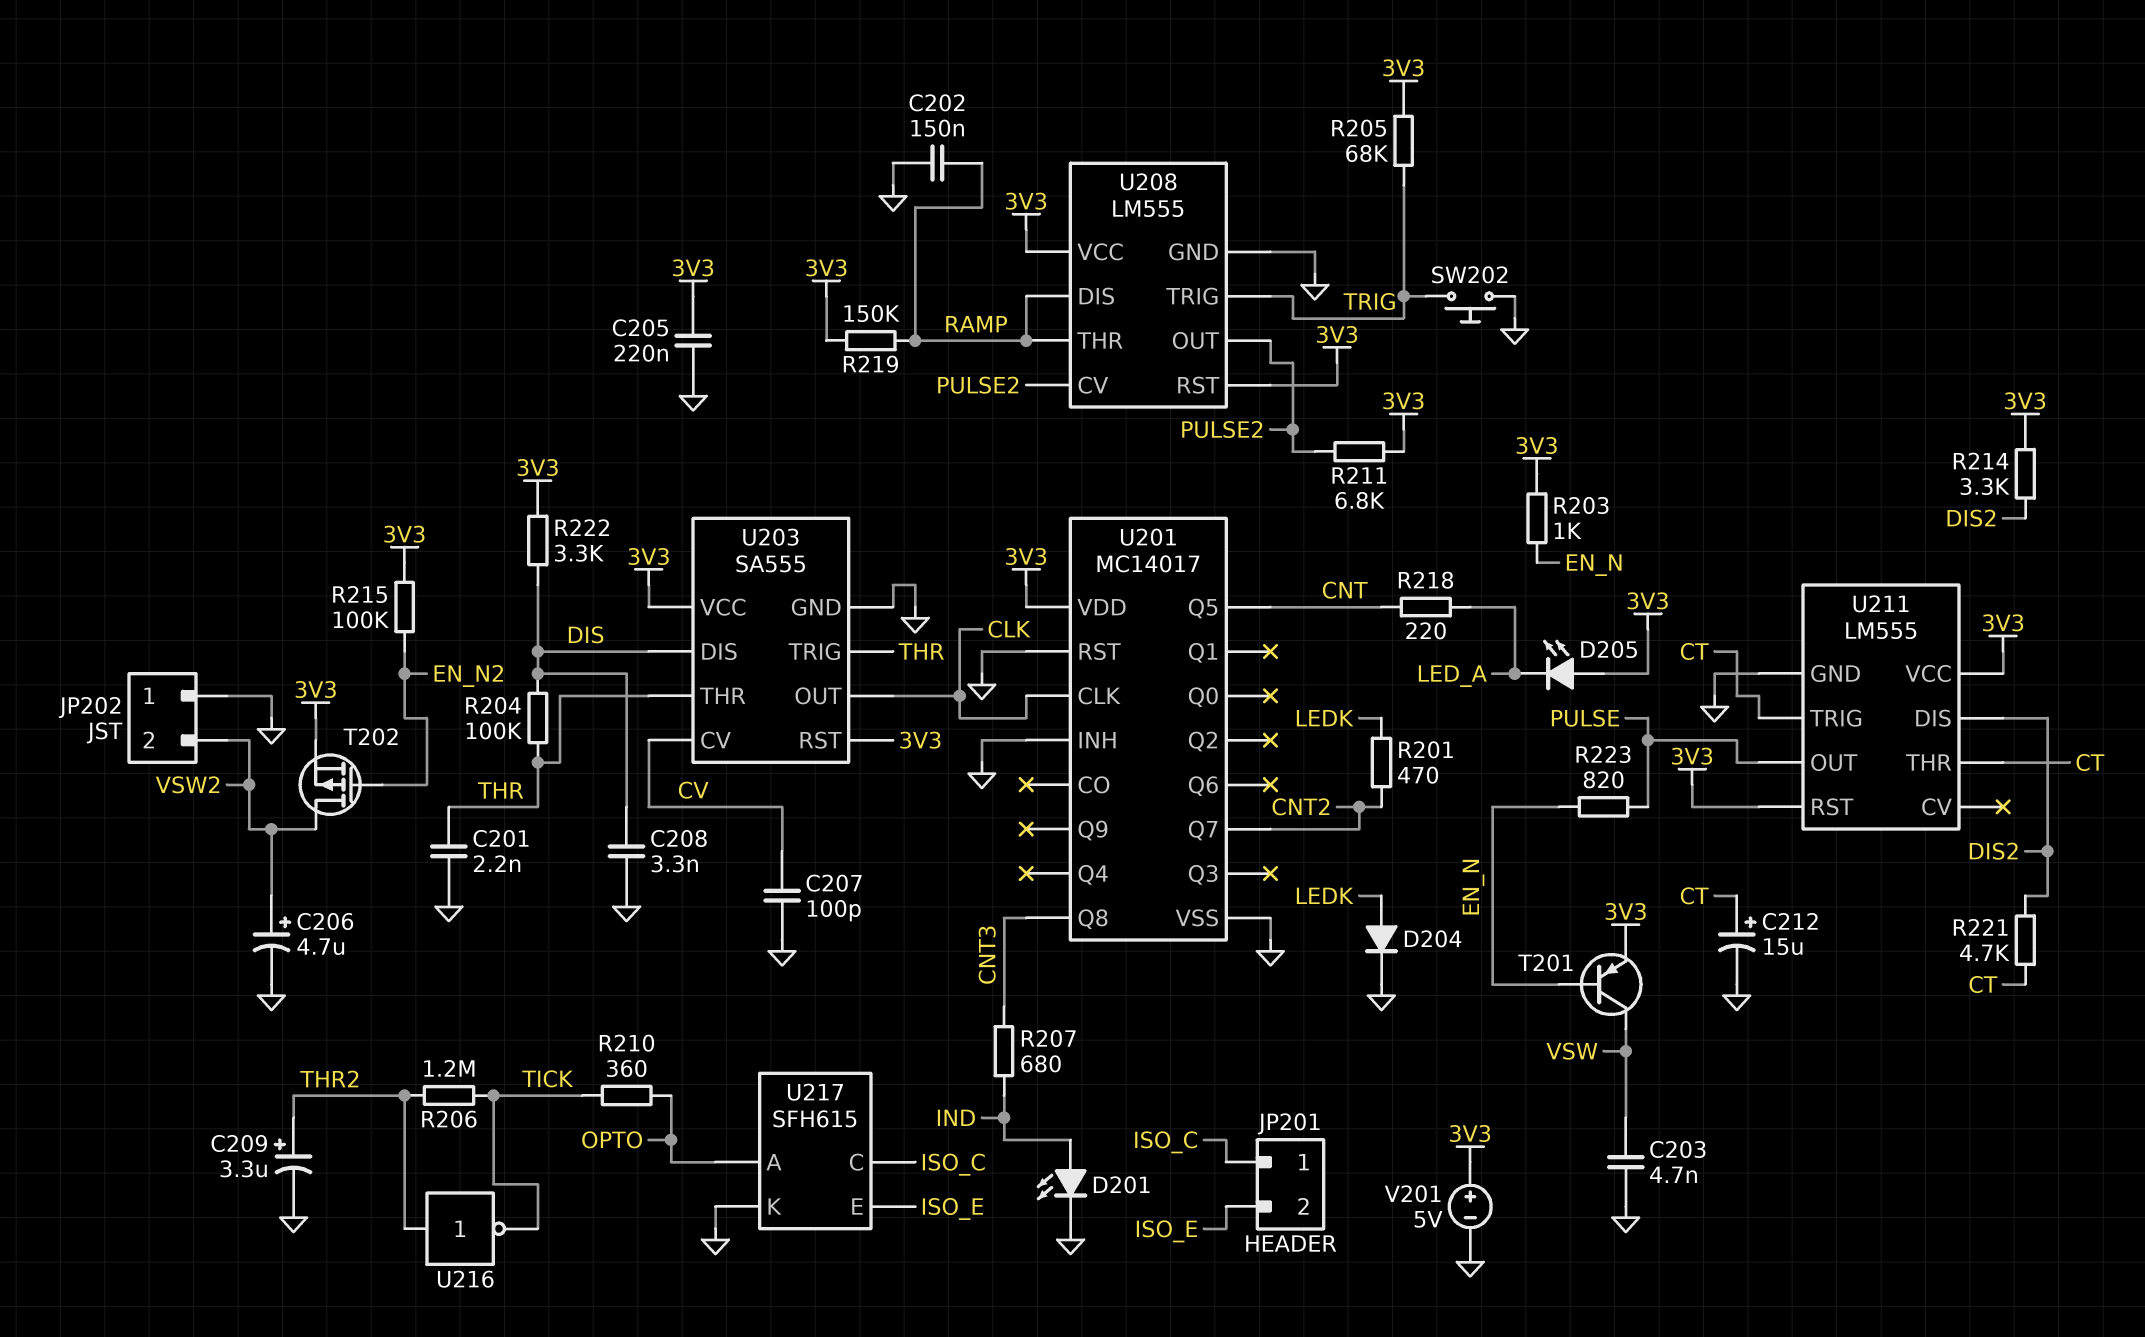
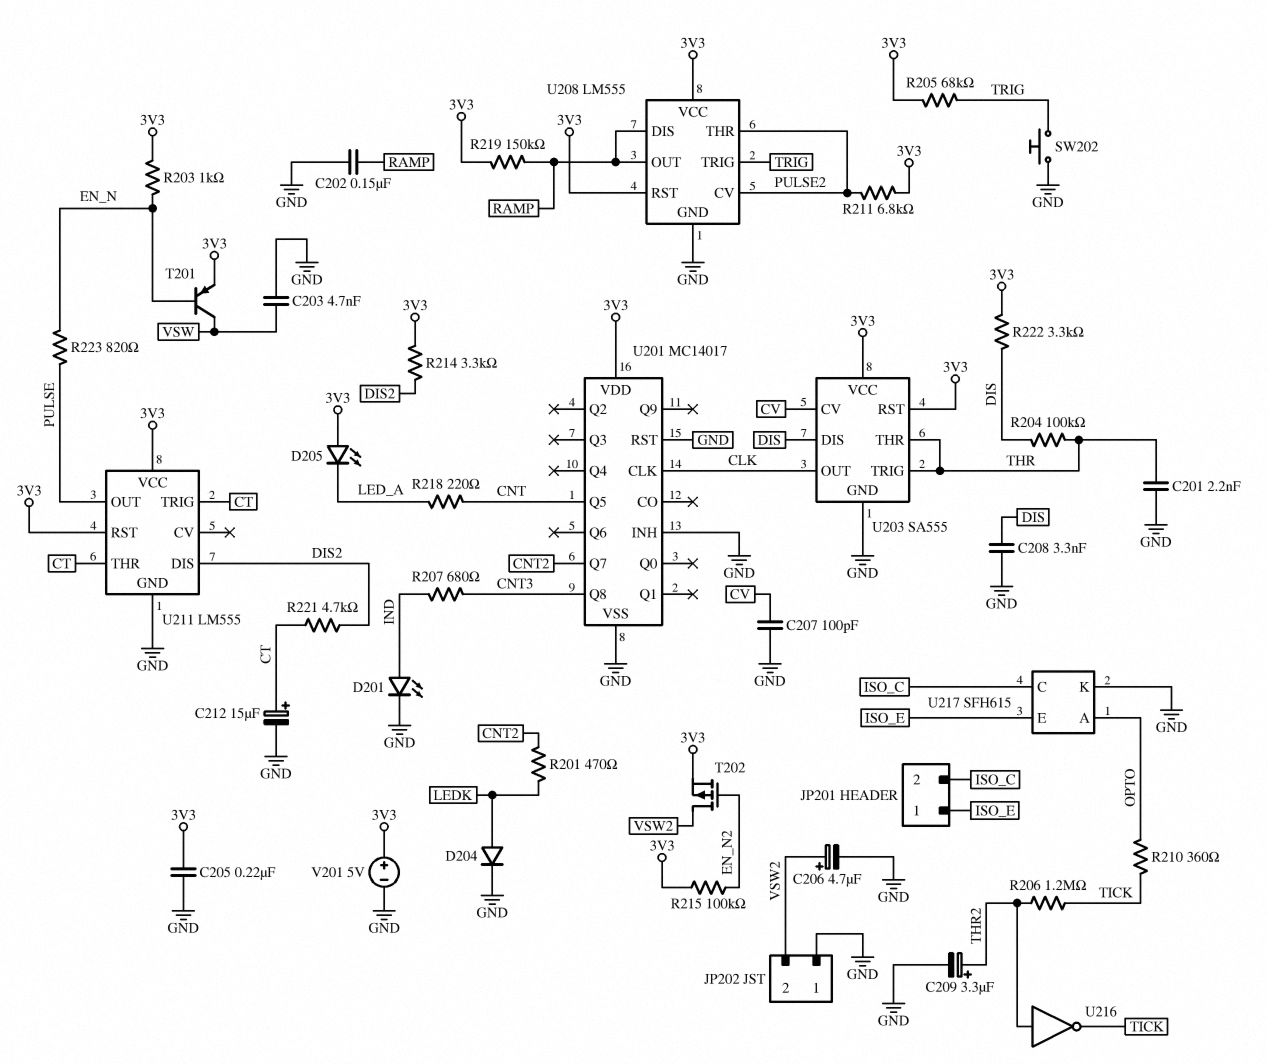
JP201 pin 1: ISO_C -> ISO_E
JP201 pin 2: ISO_E -> ISO_C
U208 pin OUT: PULSE2 -> RAMP
U208 pin THR: RAMP -> PULSE2

